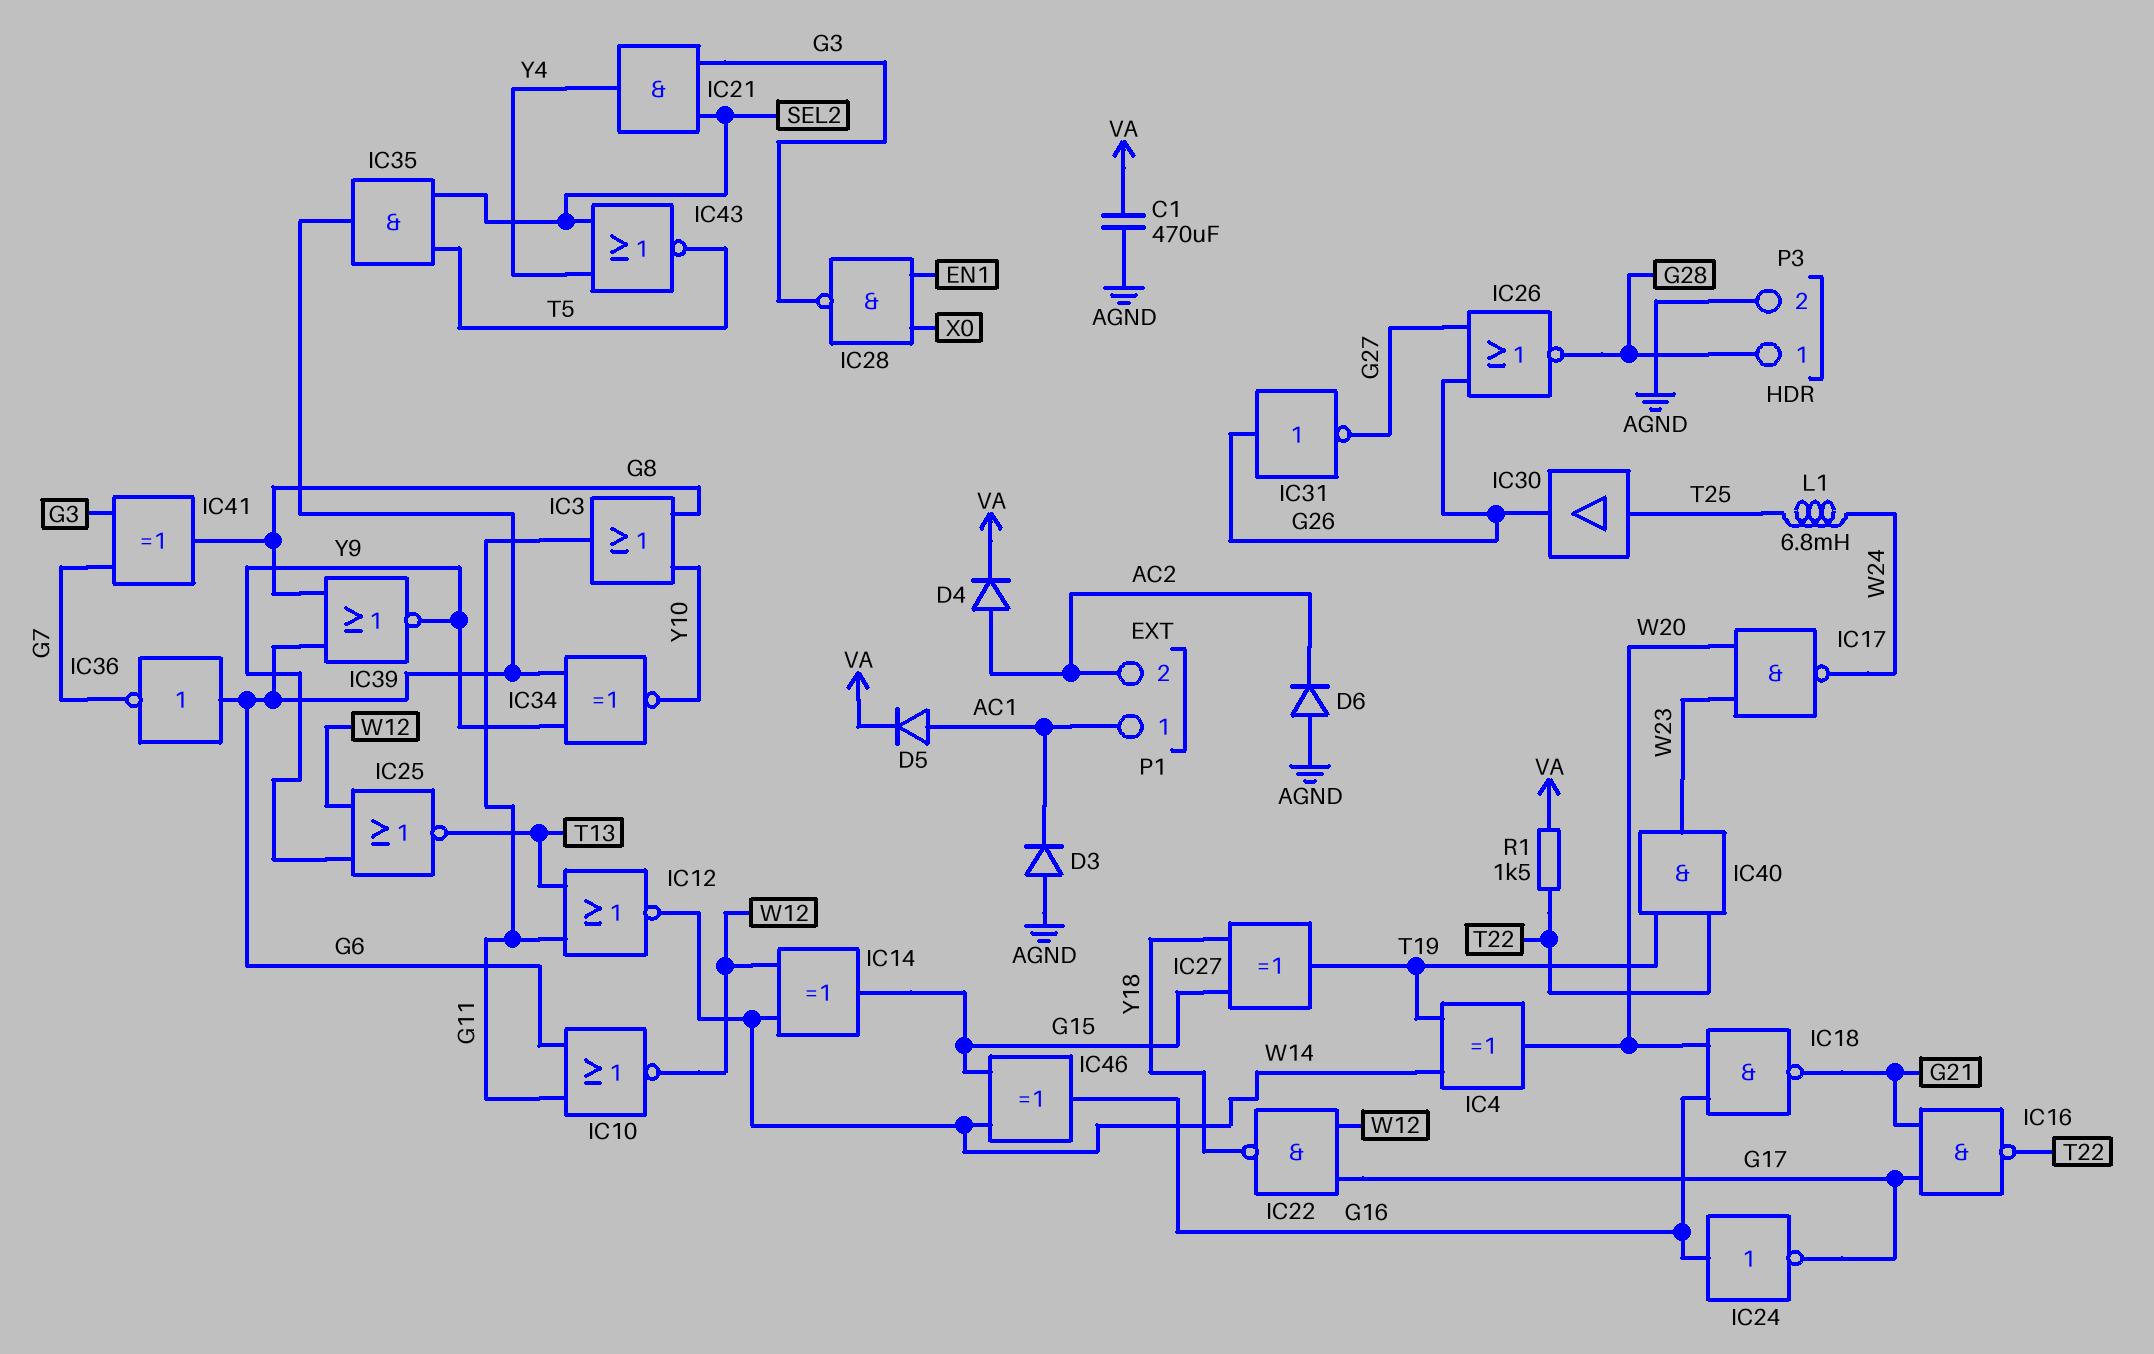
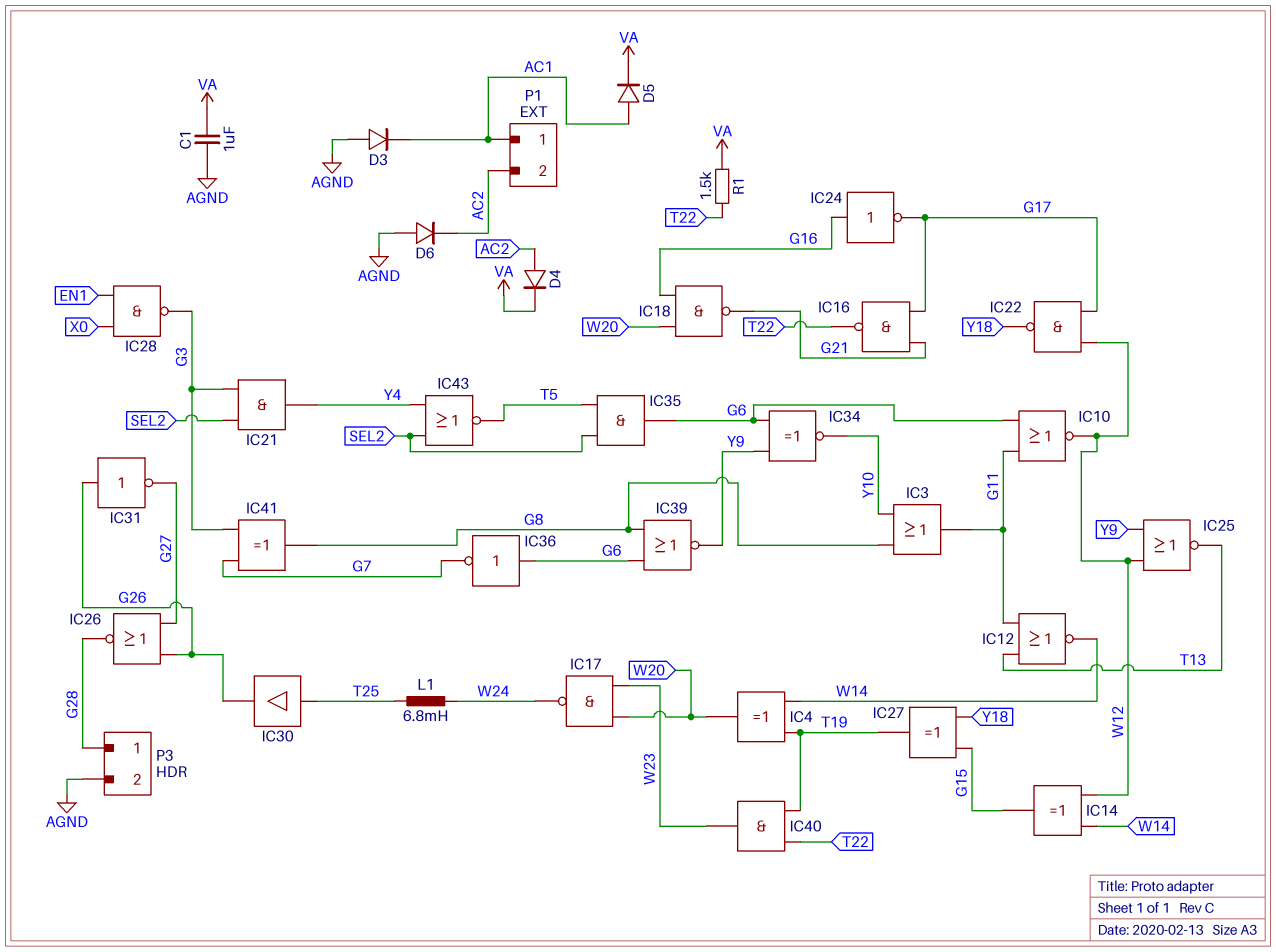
C1: 470uF (AGND, VA) -> 1uF (AGND, VA)
IC46: XOR (in G15, in W14, out G16) -> none

